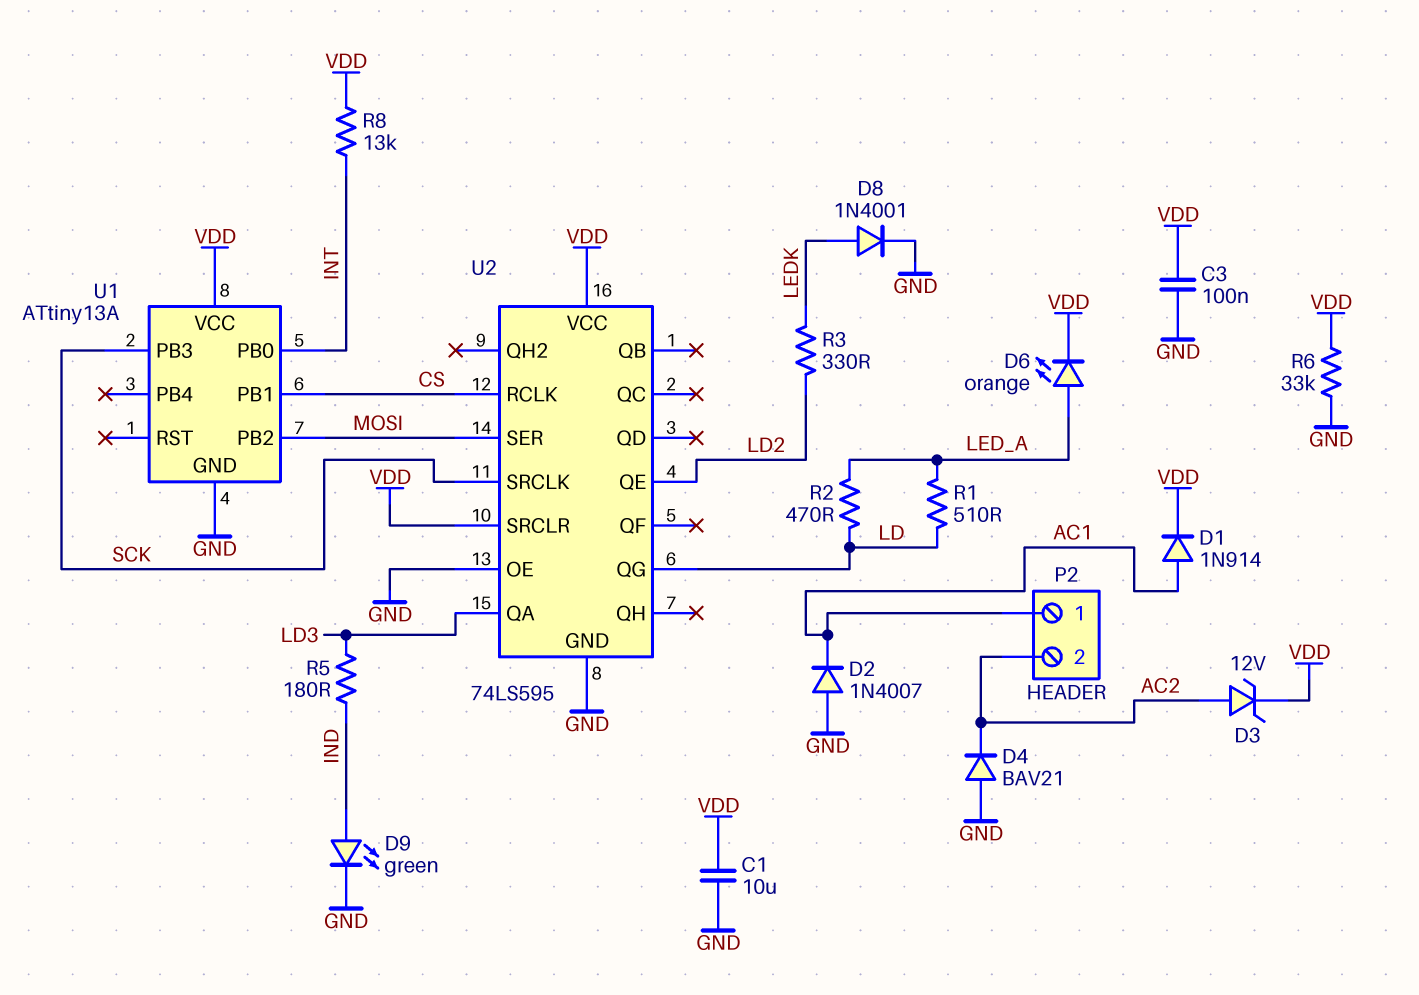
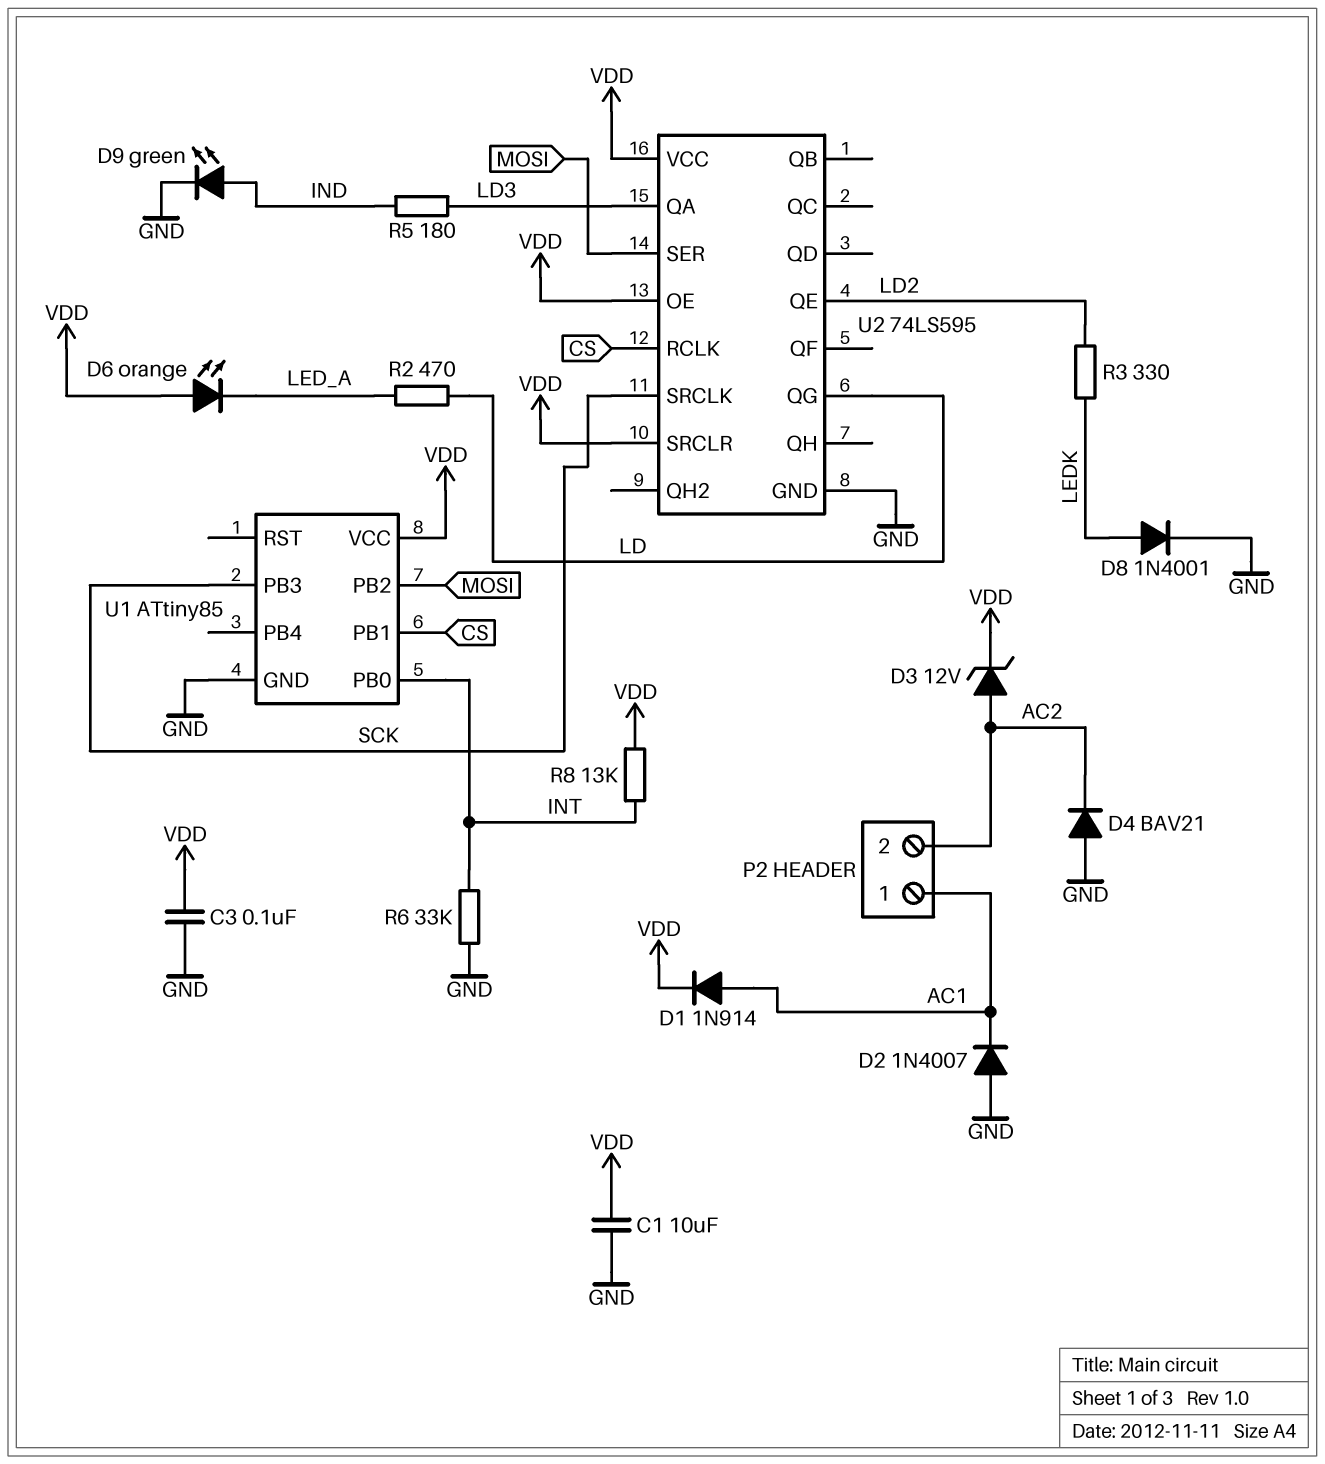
D6: LED orange (A LED_A, K VDD) -> LED orange (A VDD, K LED_A)
R1: 510 (LD, LED_A) -> none
R6: 33k (GND, VDD) -> 33k (GND, INT)
U1: ATtiny13A -> ATtiny85
U2 pin OE: GND -> VDD

